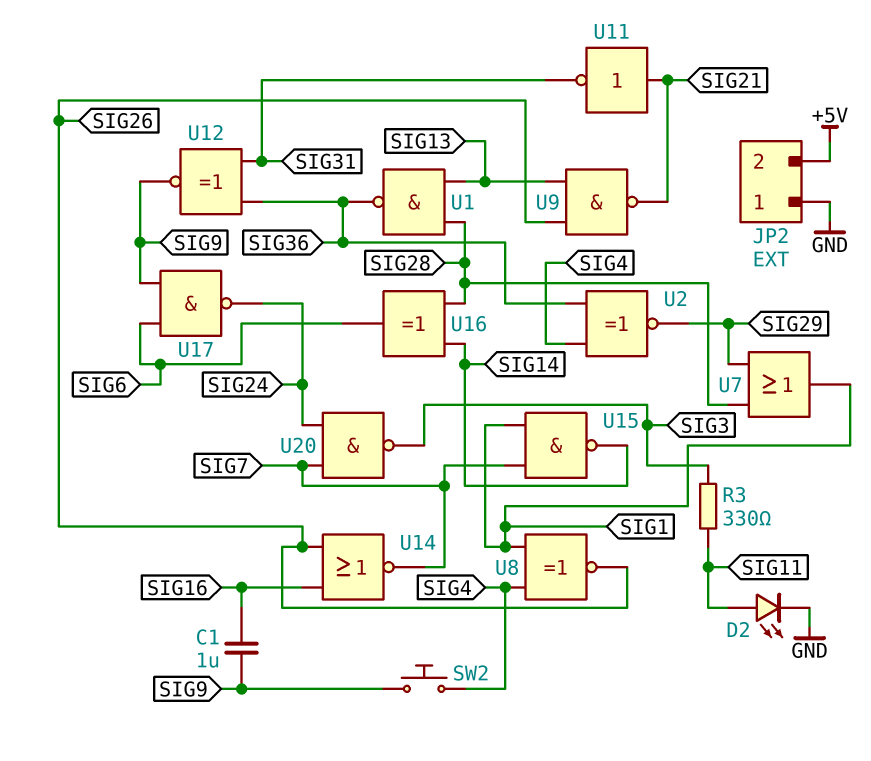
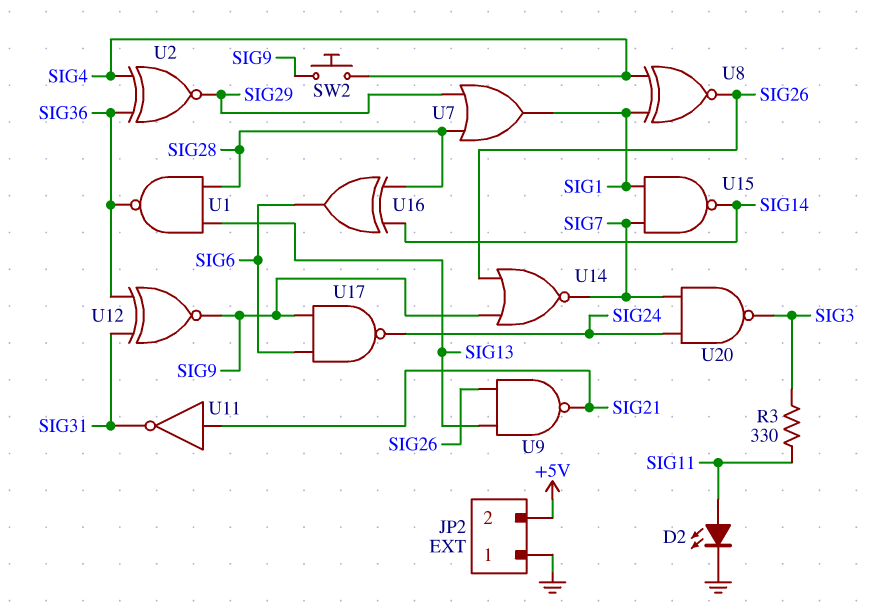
C1: 1uF (SIG9, SIG16) -> none
U14: NOR (in SIG16, in SIG26, out SIG7) -> NOR (in SIG9, in SIG26, out SIG7)

